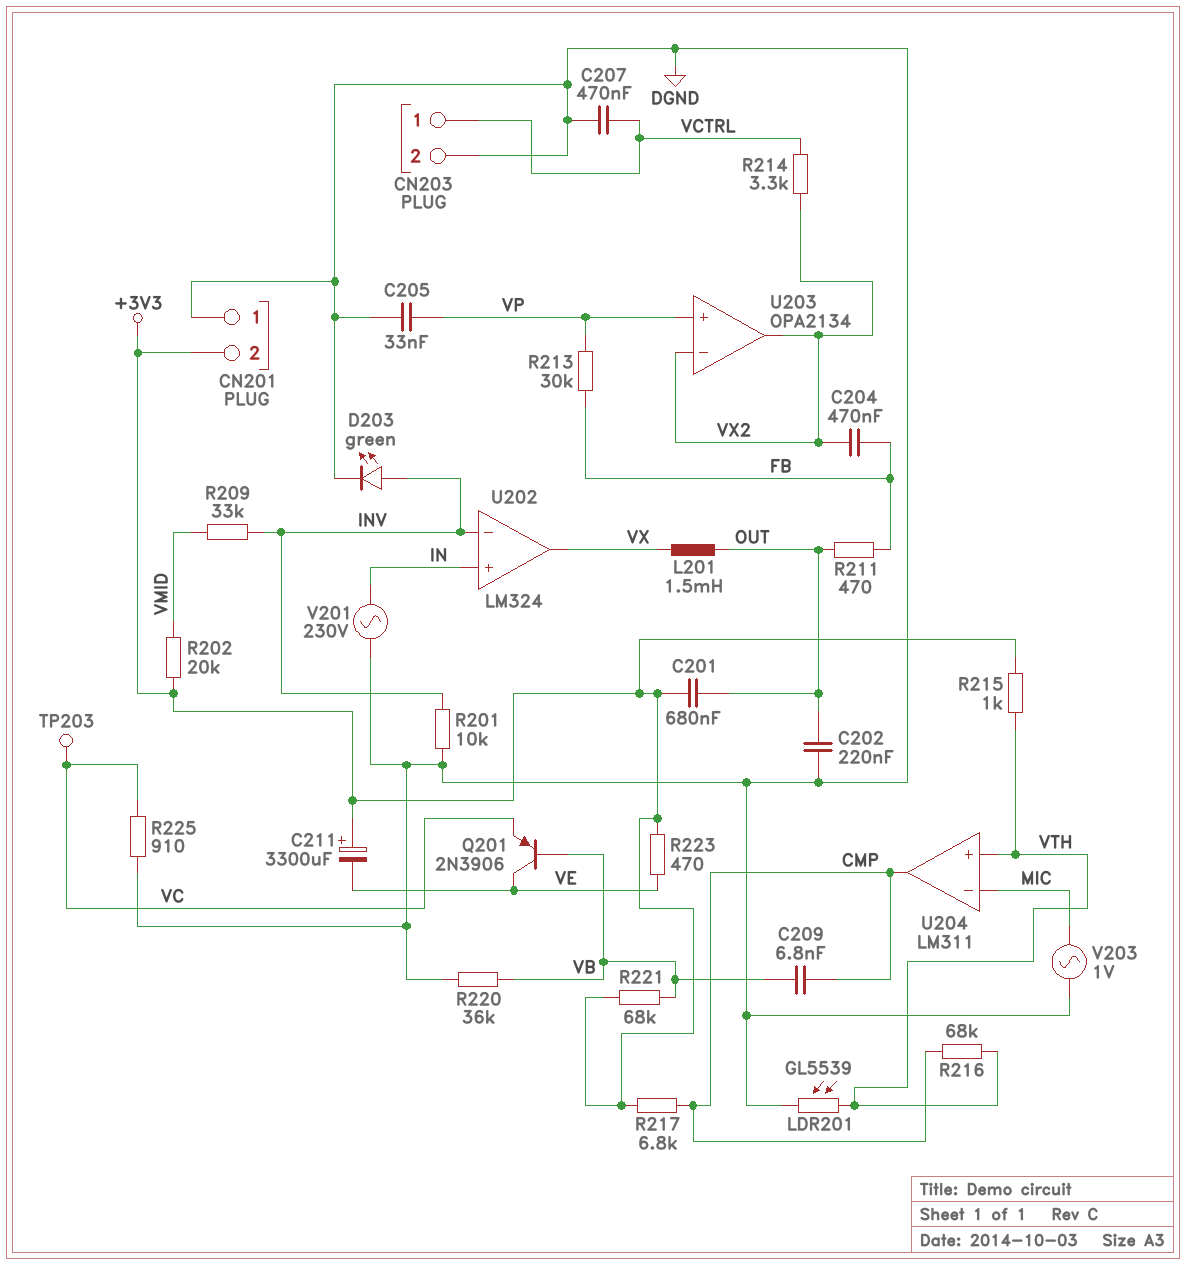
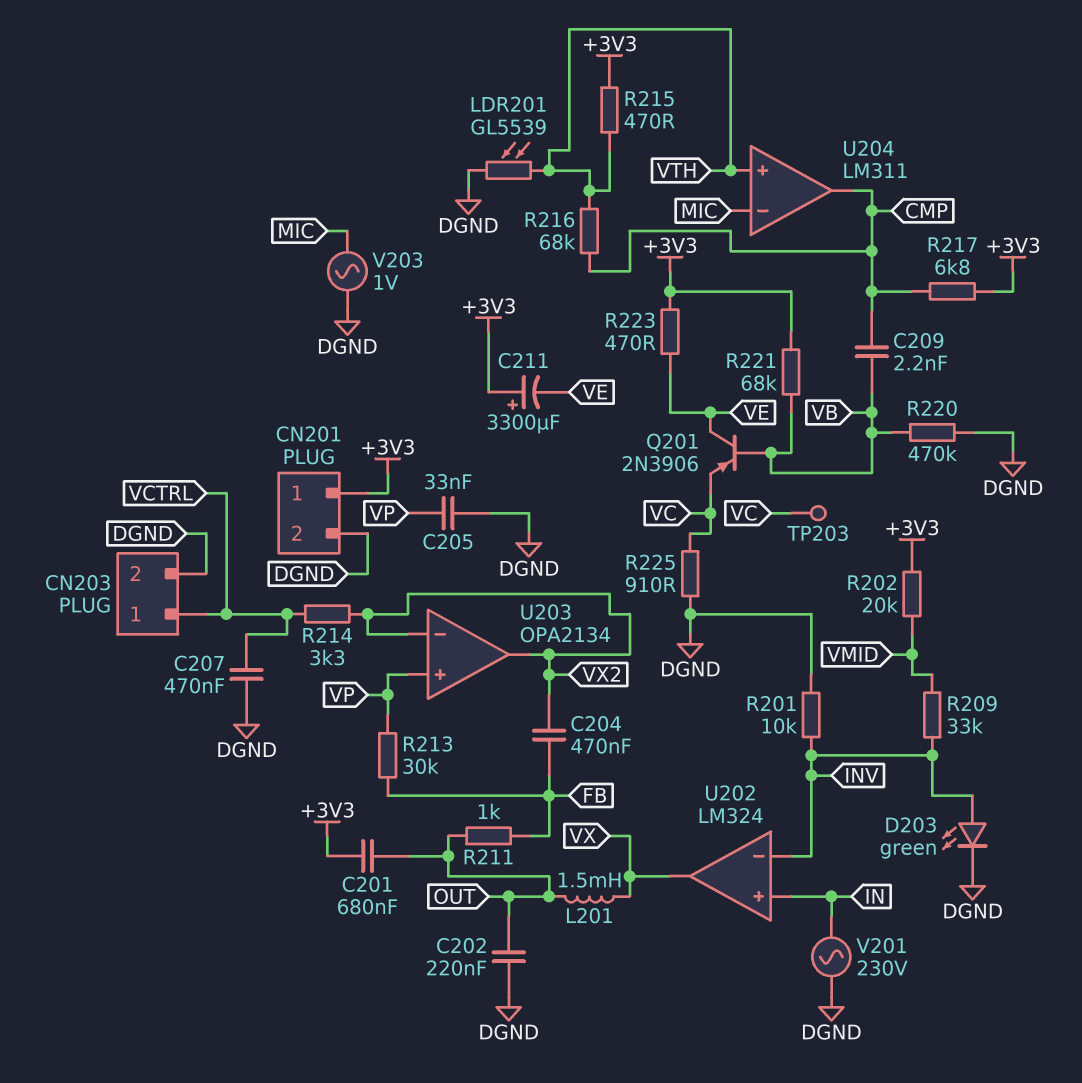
C209: 6.8nF (CMP, VB) -> 2.2nF (CMP, VB)
CN201 pin 1: DGND -> +3V3
CN201 pin 2: +3V3 -> DGND
R211: 470 (FB, OUT) -> 1k (FB, OUT)
R215: 1k (+3V3, VTH) -> 470 (+3V3, VTH)
R220: 36k (DGND, VB) -> 470k (DGND, VB)

